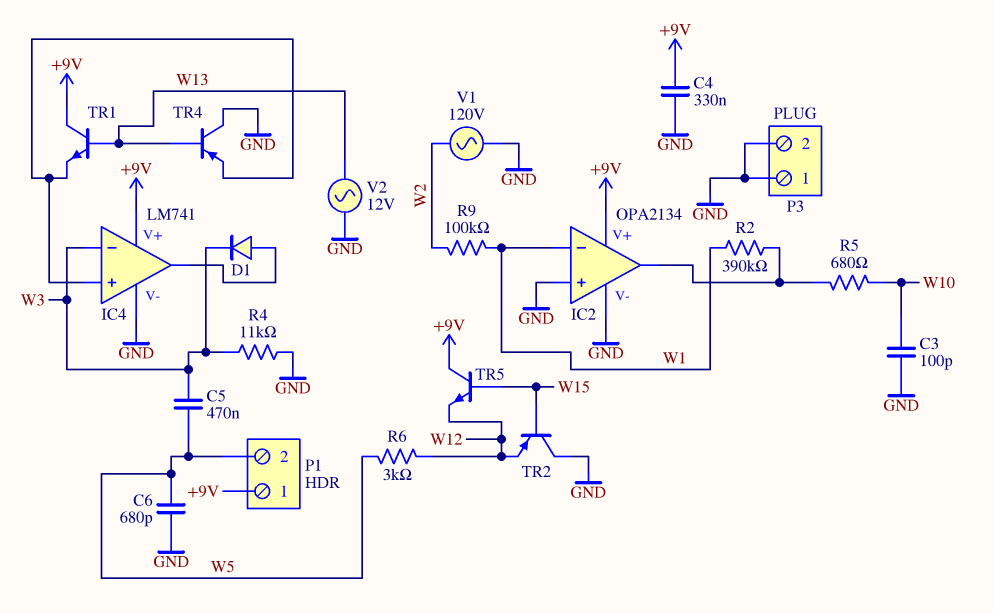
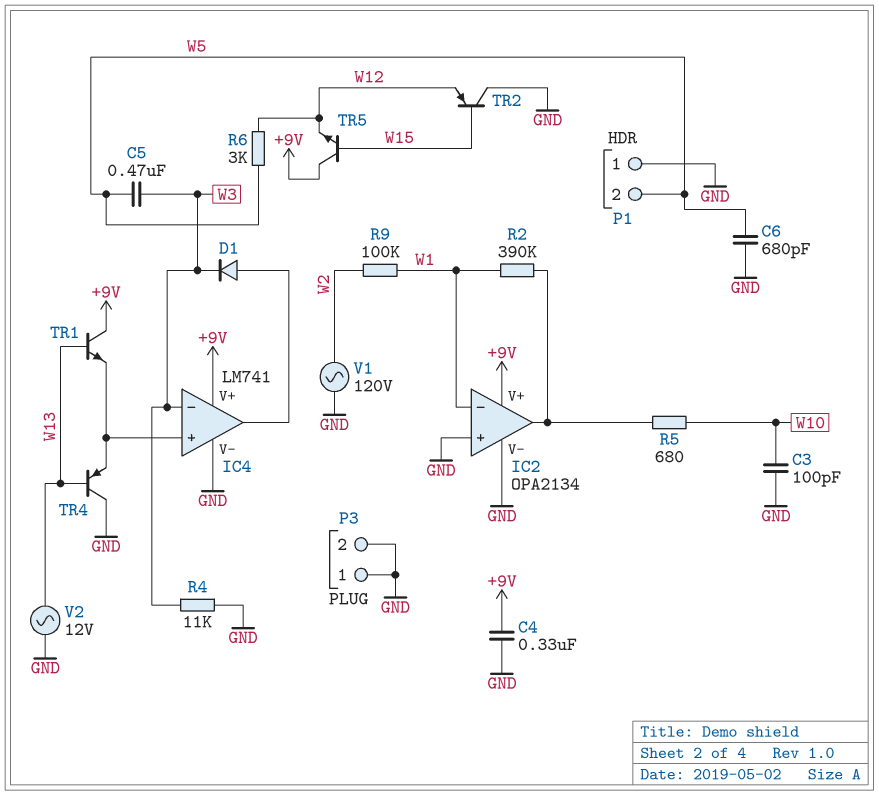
P1 pin 1: +9V -> GND

